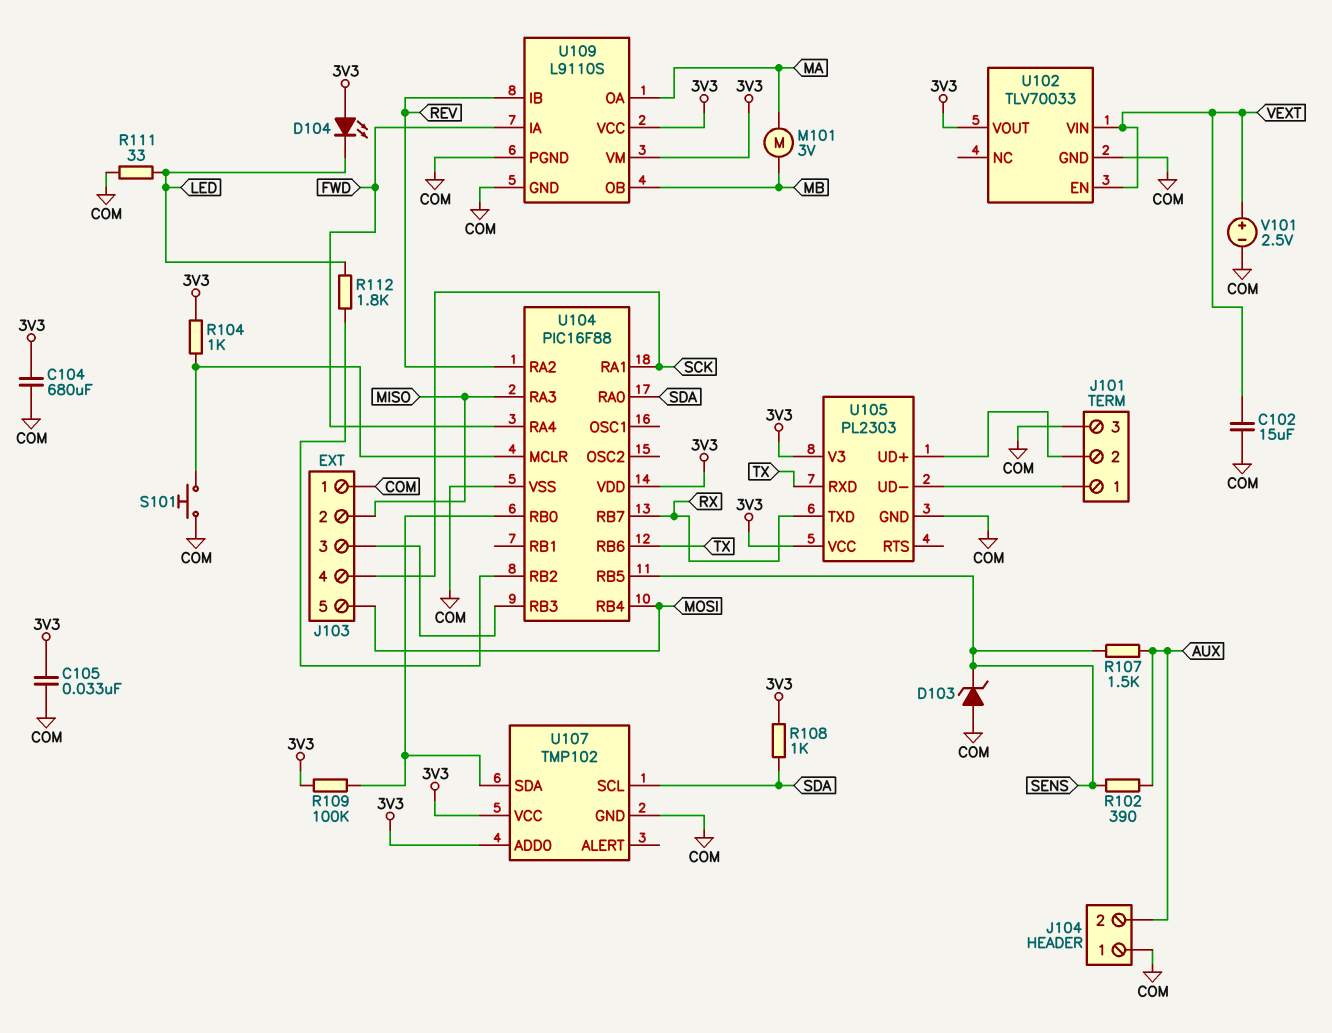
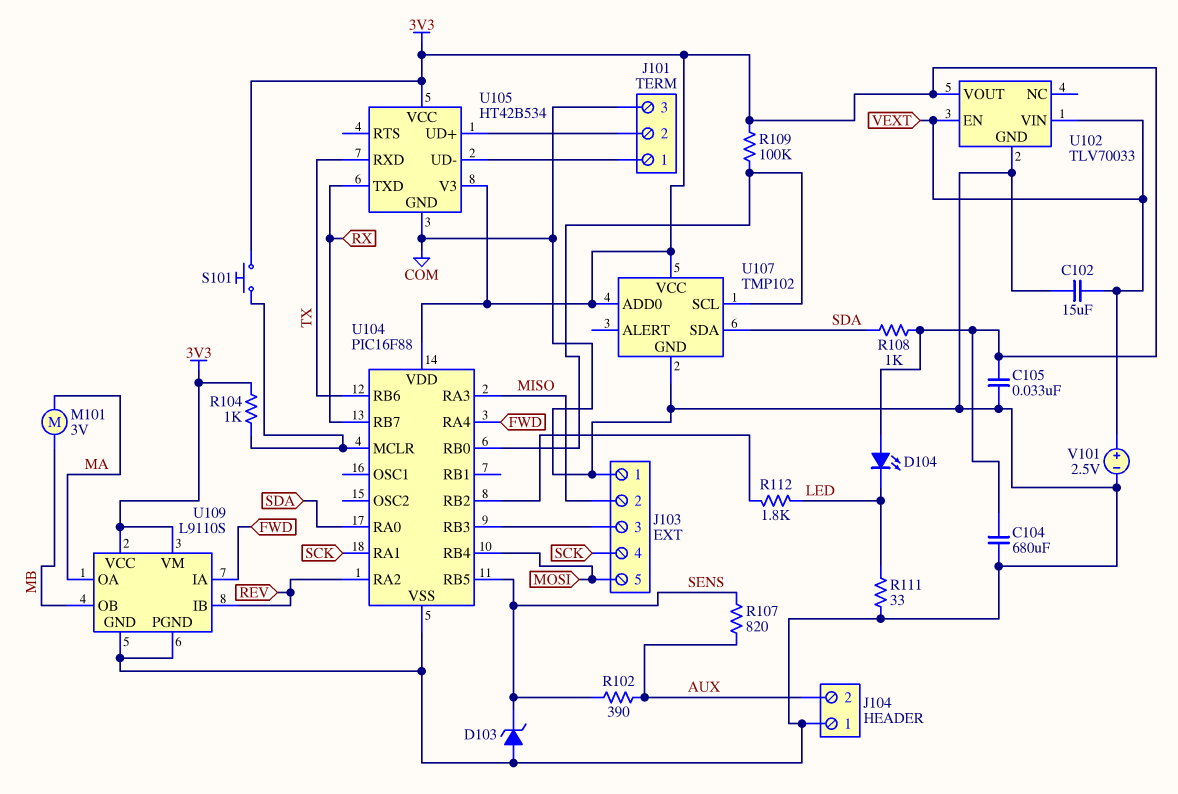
R107: 1.5k (AUX, SENS) -> 820 (AUX, SENS)
S101: button (COM, U104/MCLR) -> button (3V3, U104/MCLR)
U105: PL2303 -> HT42B534
U107 pin SCL: SDA -> U104/RB0
U107 pin SDA: U104/RB0 -> SDA

